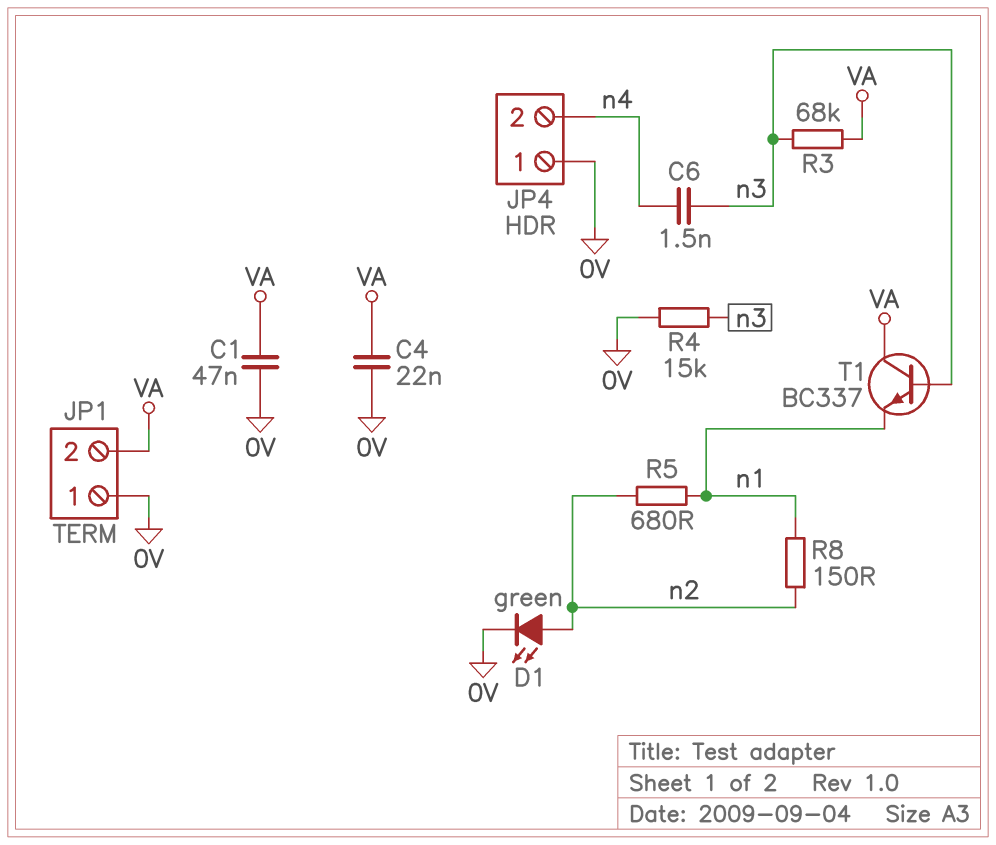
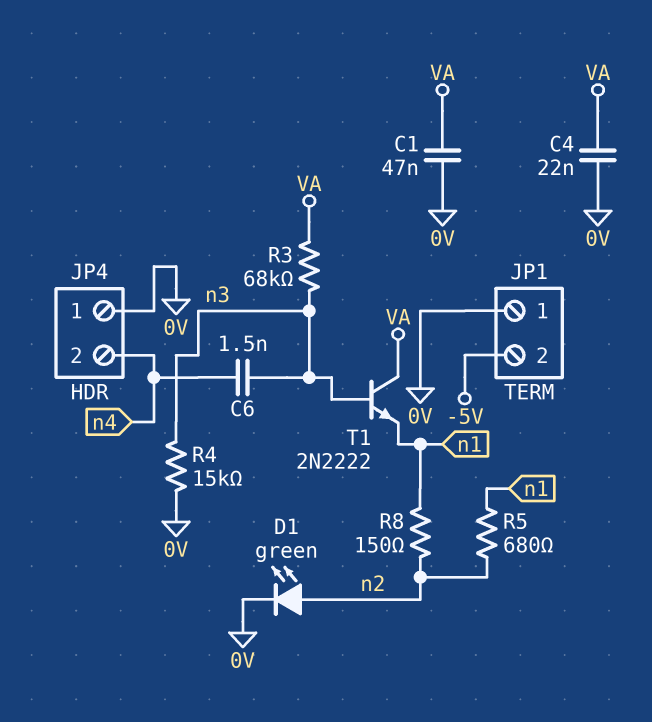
JP1 pin 2: VA -> -5V
T1: NPN BC337 (B n3, C VA, E n1) -> NPN 2N2222 (B n3, C VA, E n1)

